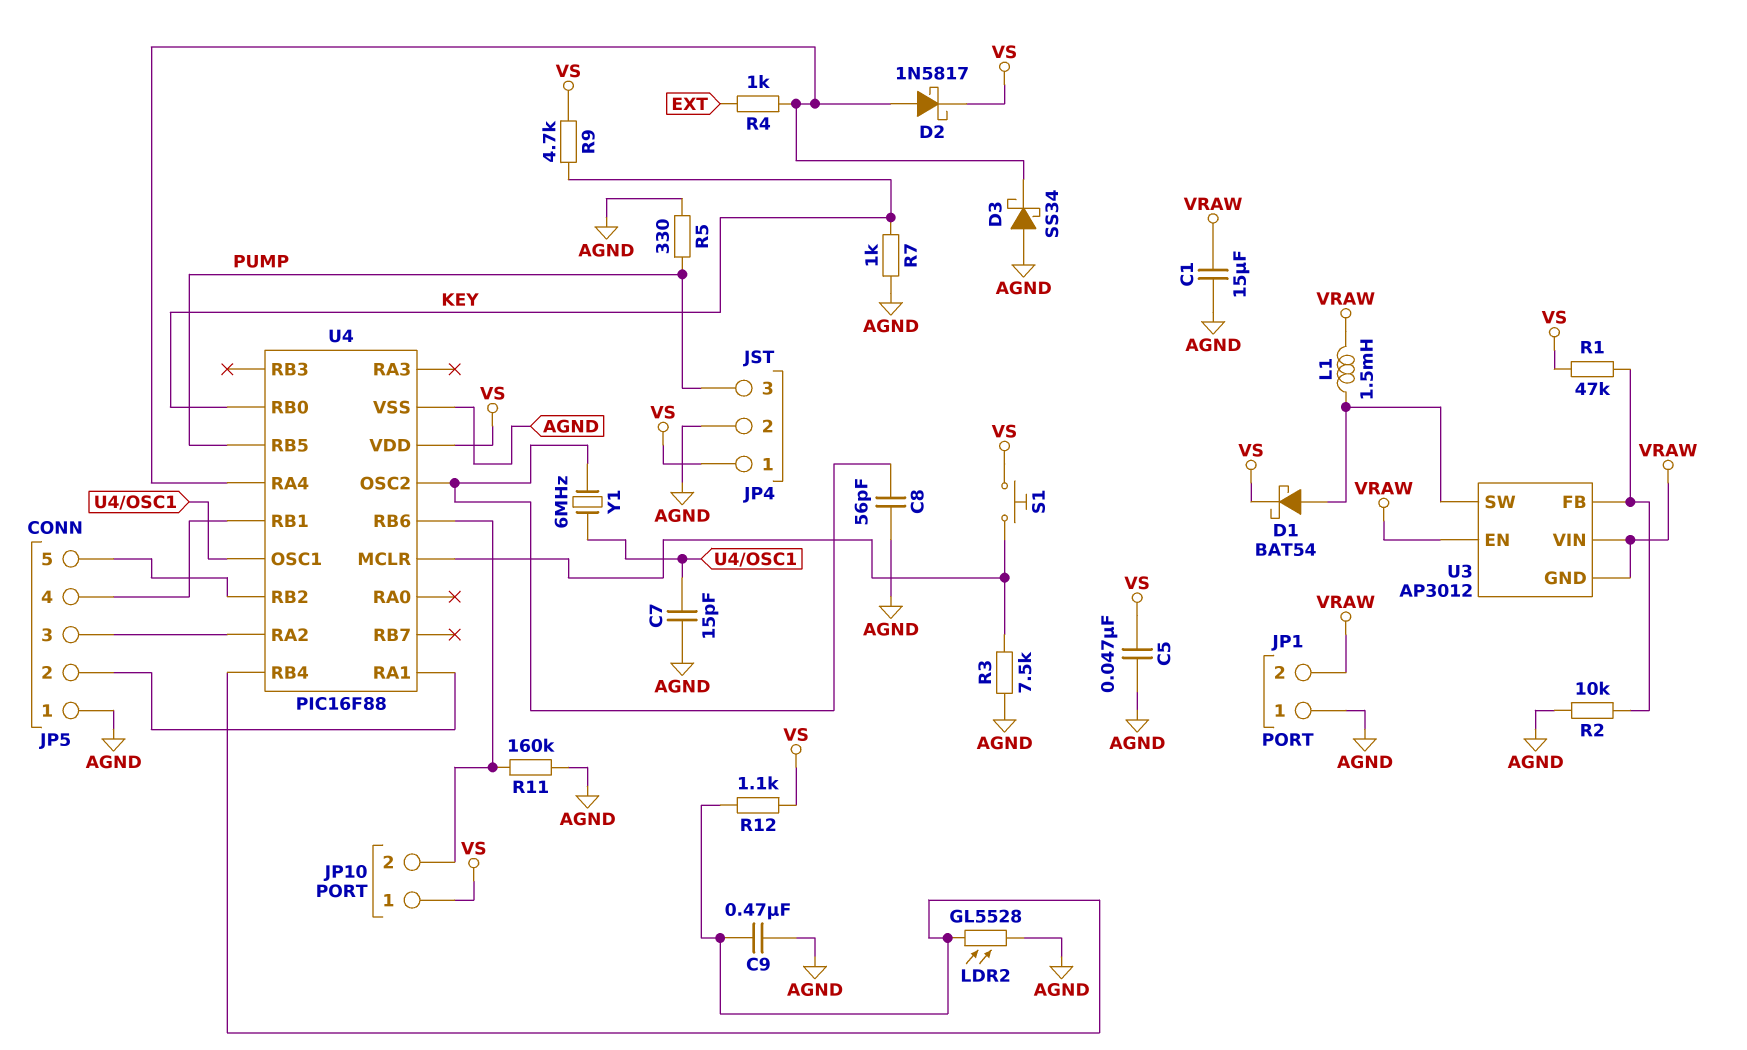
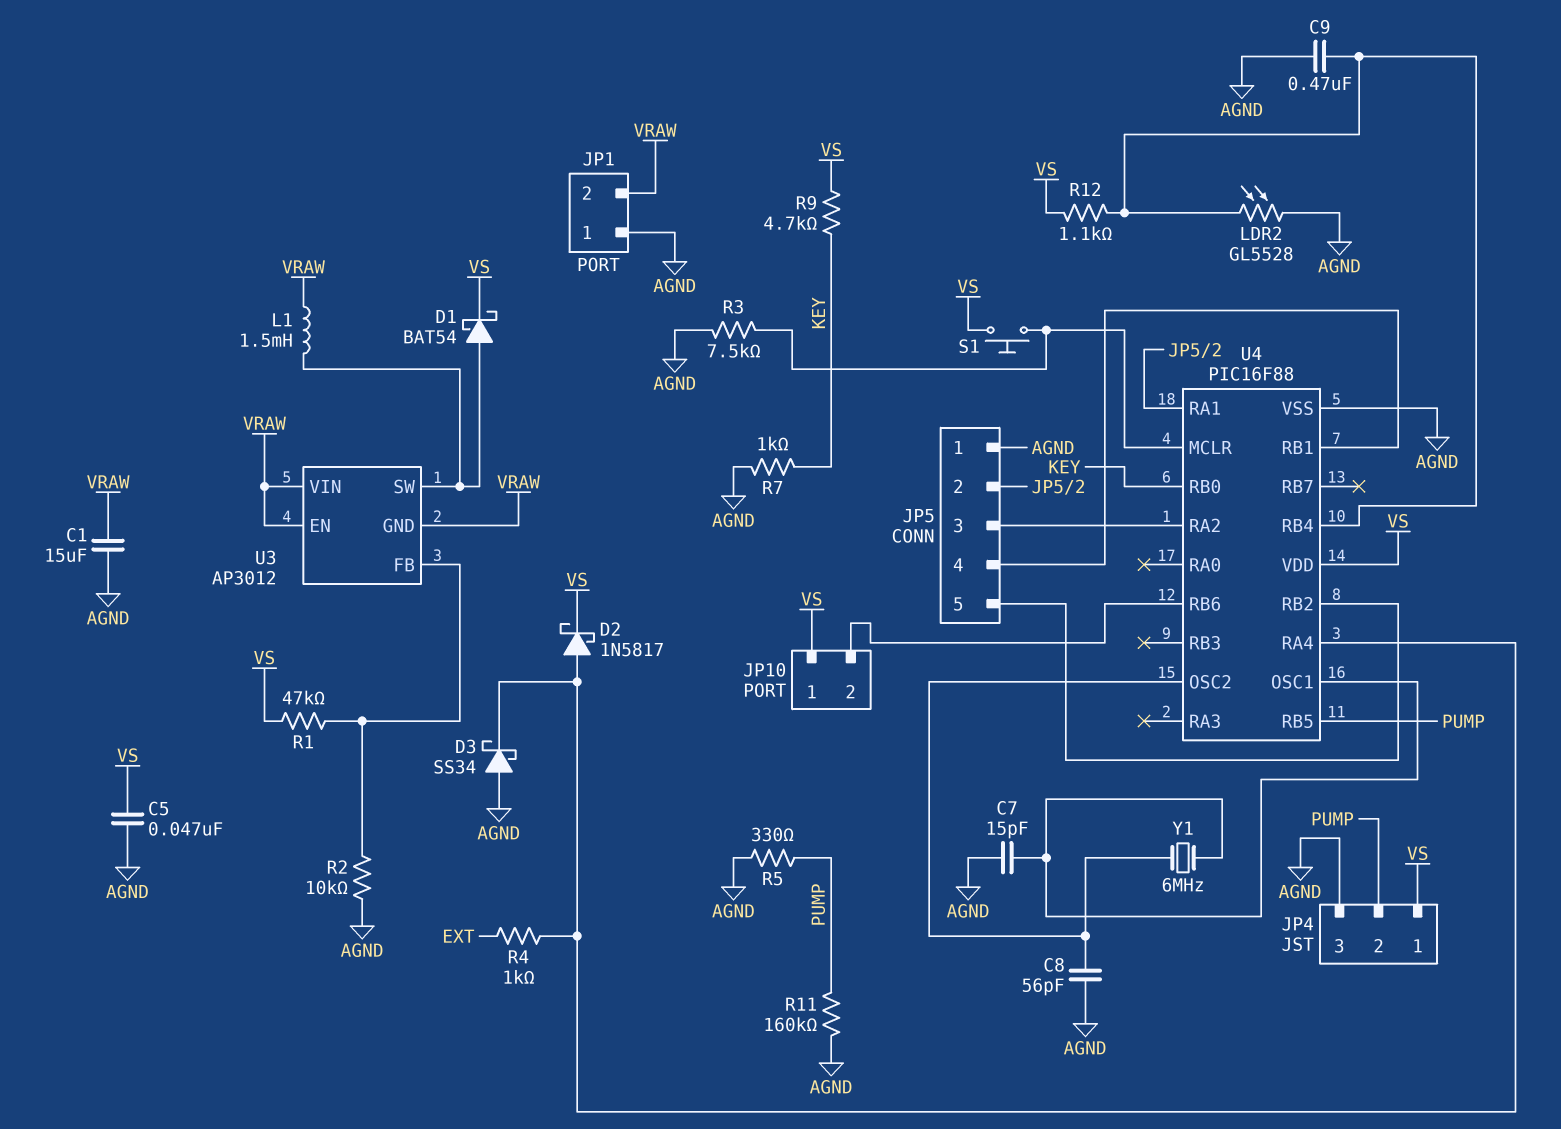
JP4 pin 2: AGND -> PUMP
JP4 pin 3: PUMP -> AGND
R11: 160k (AGND, JP10/2) -> 160k (AGND, PUMP)

